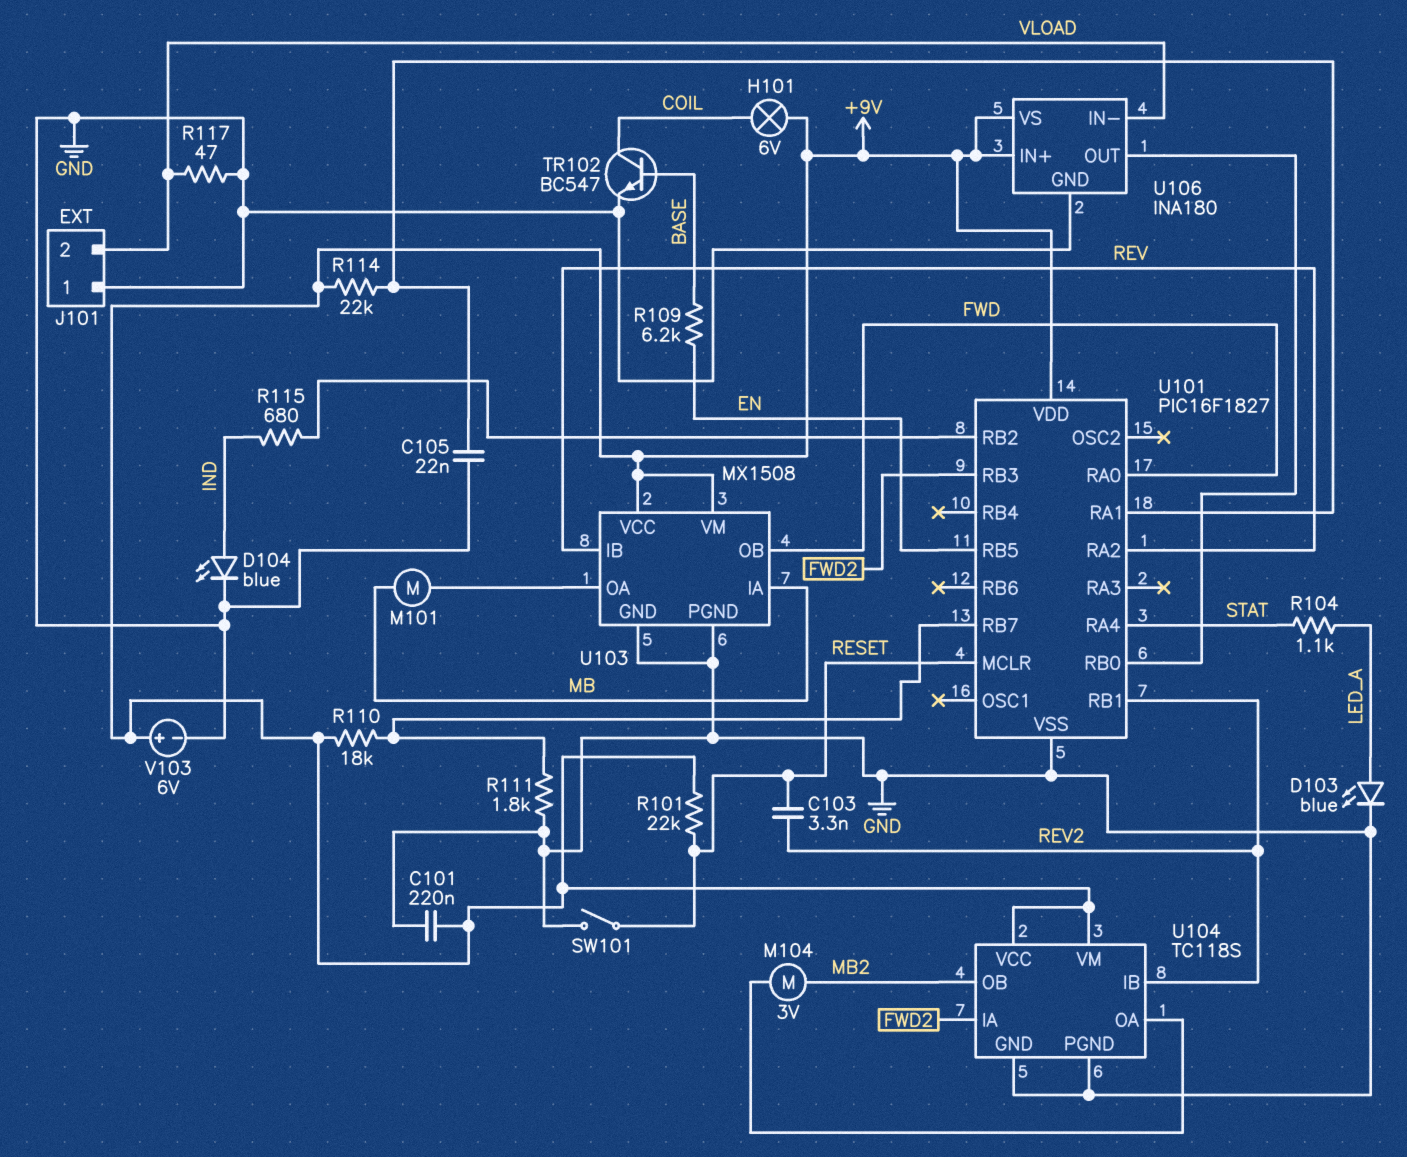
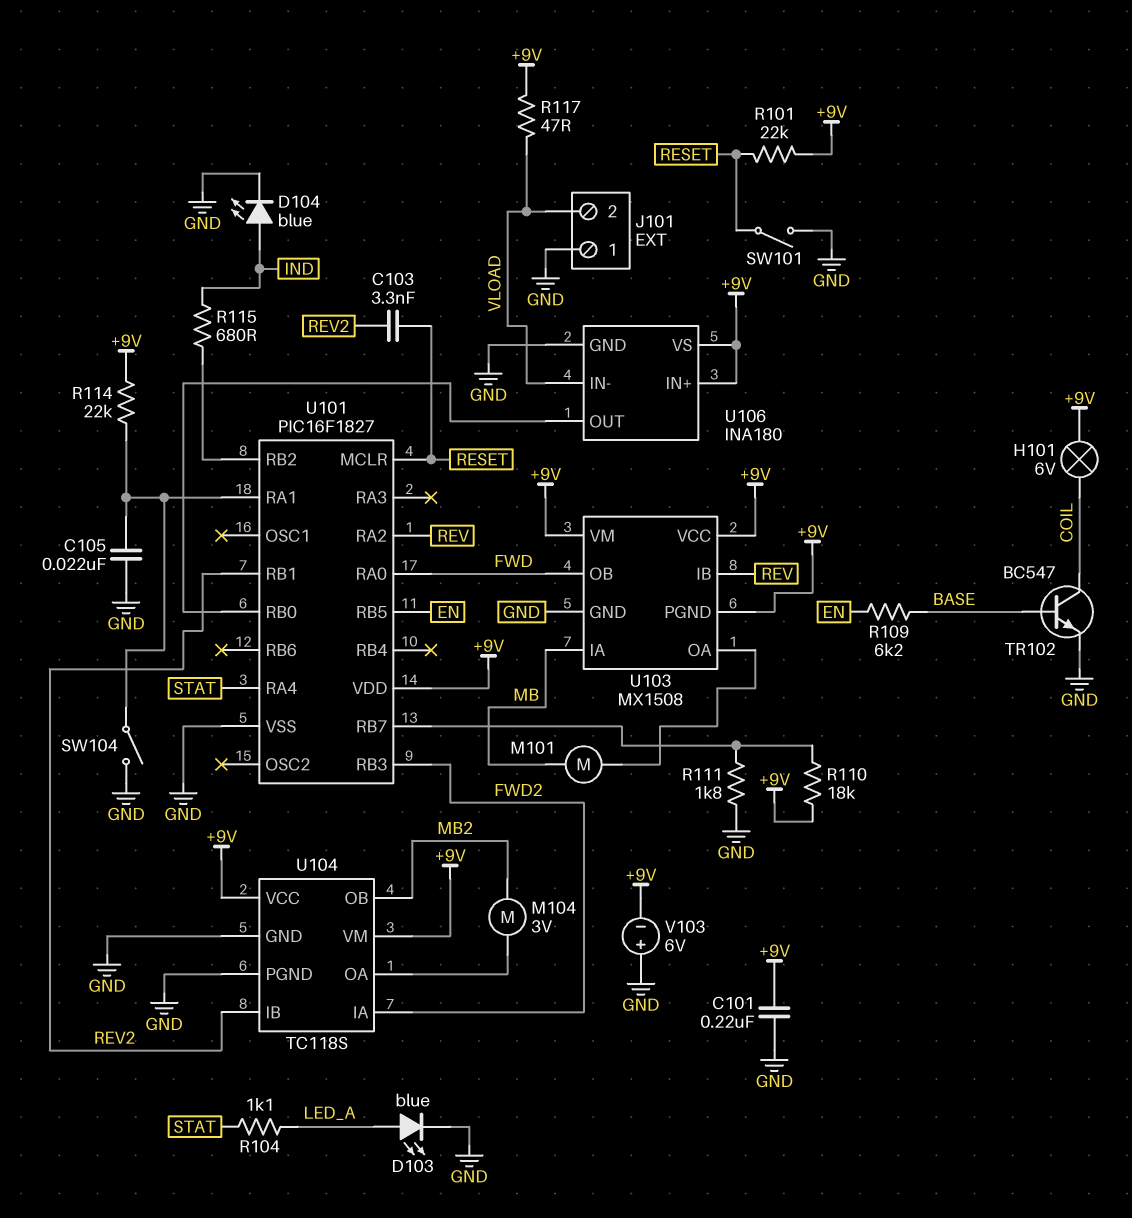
R117: 47 (GND, VLOAD) -> 47 (+9V, VLOAD)
SW104: none -> switch (GND, U101/RA1)
U103 pin PGND: GND -> +9V
V103: 6V (plus +9V, minus GND) -> 6V (plus GND, minus +9V)

